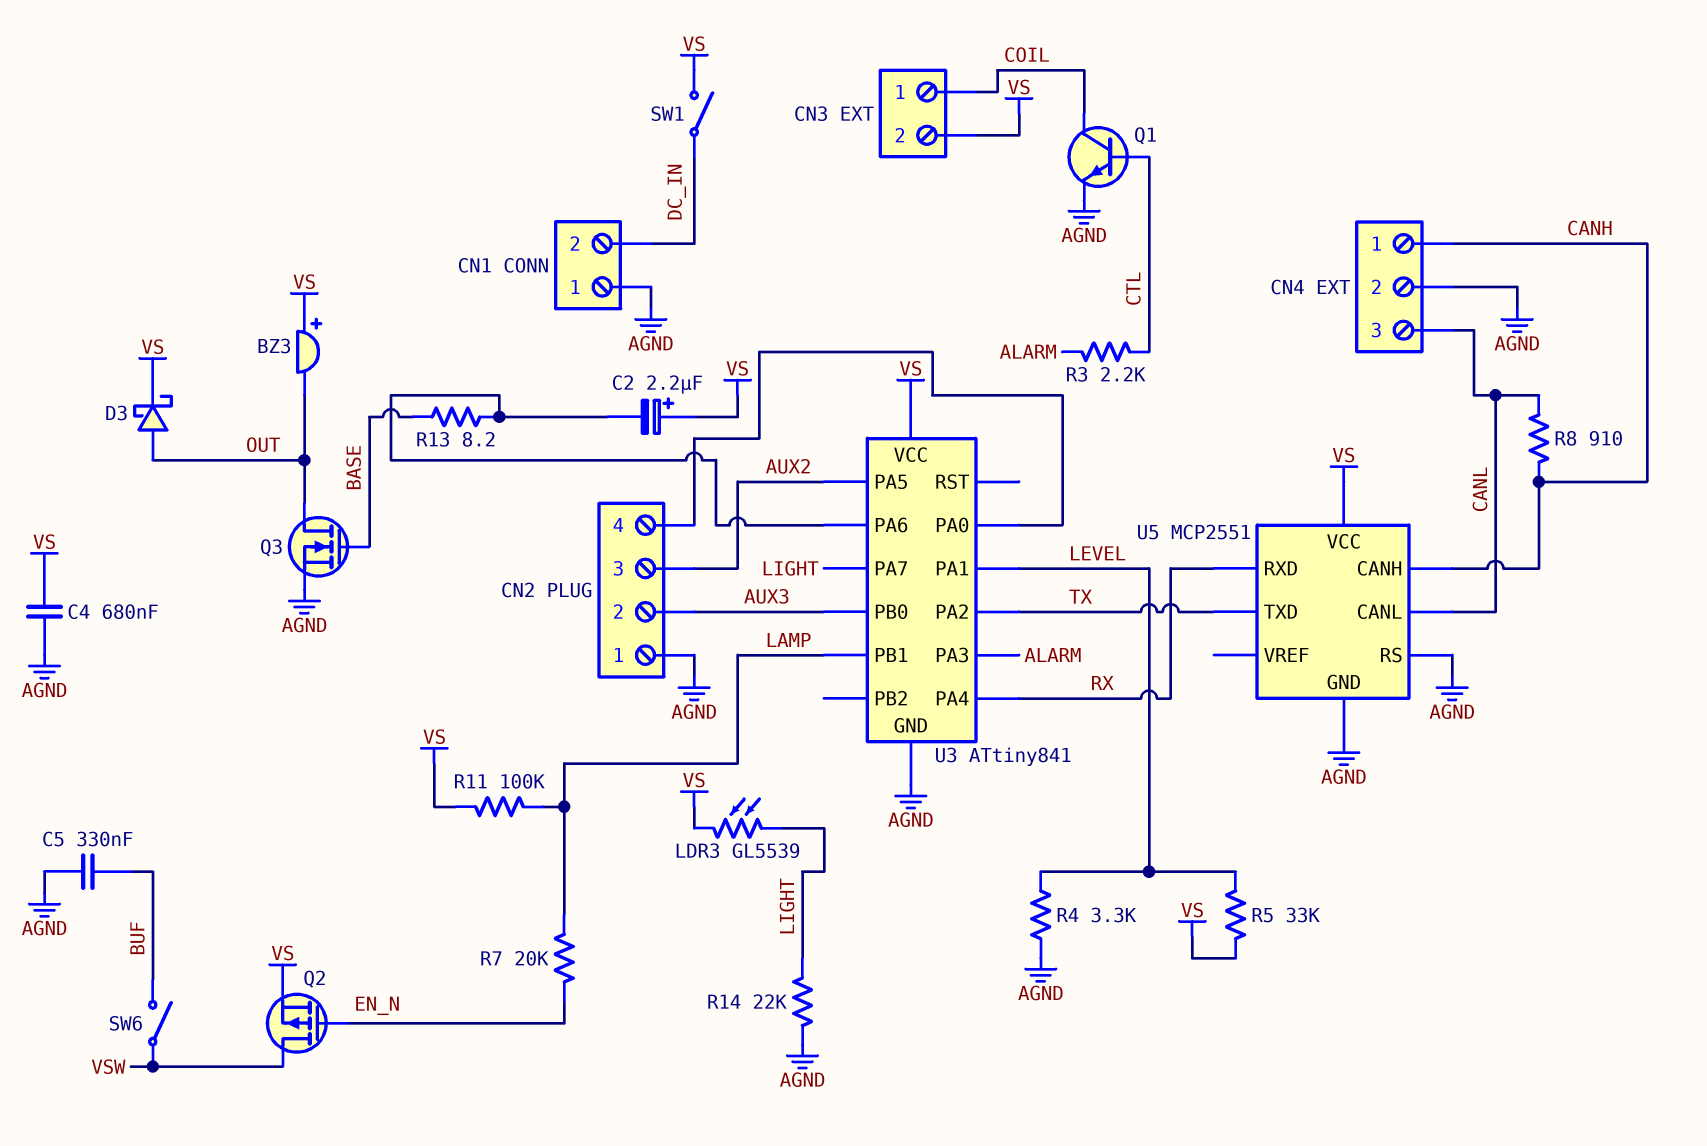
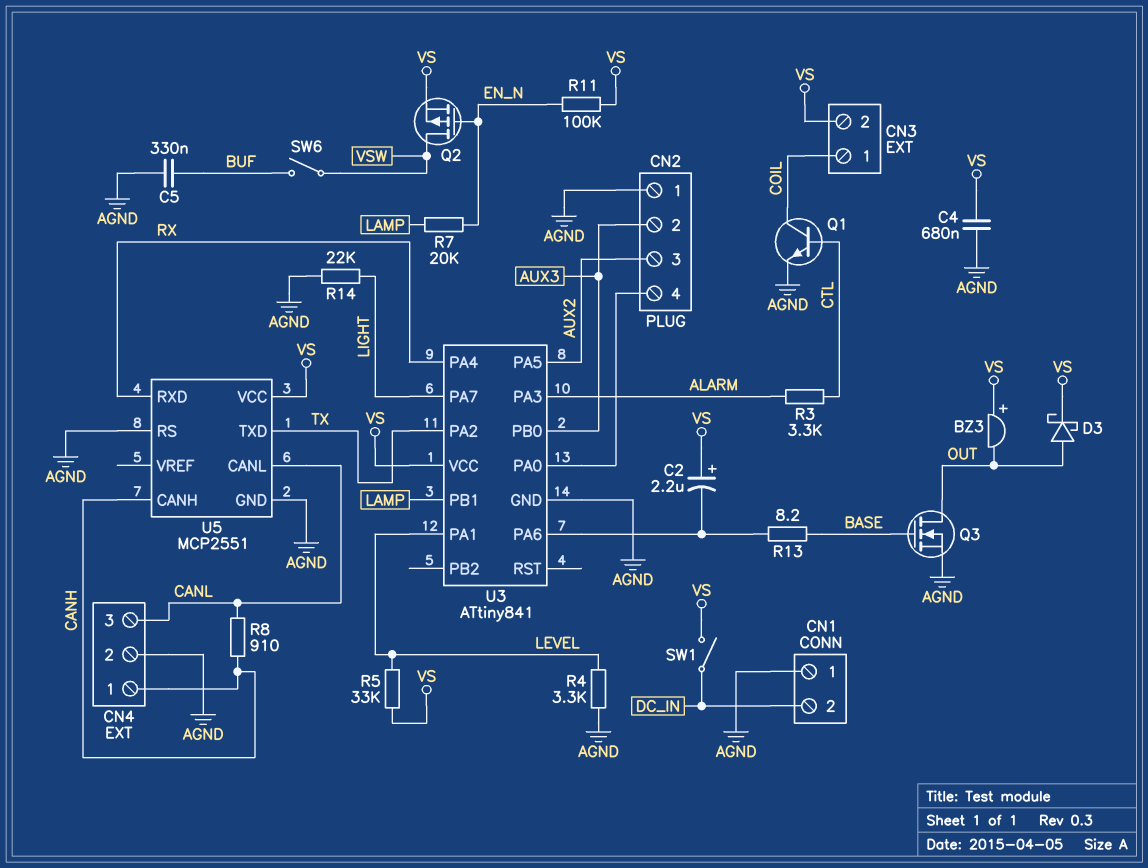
LDR3: GL5539 (LIGHT, VS) -> none
R3: 2.2k (ALARM, CTL) -> 3.3k (ALARM, CTL)
R11: 100k (LAMP, VS) -> 100k (EN_N, VS)

